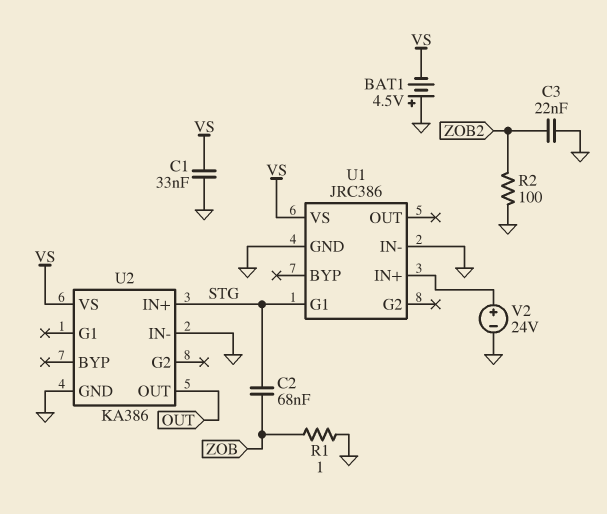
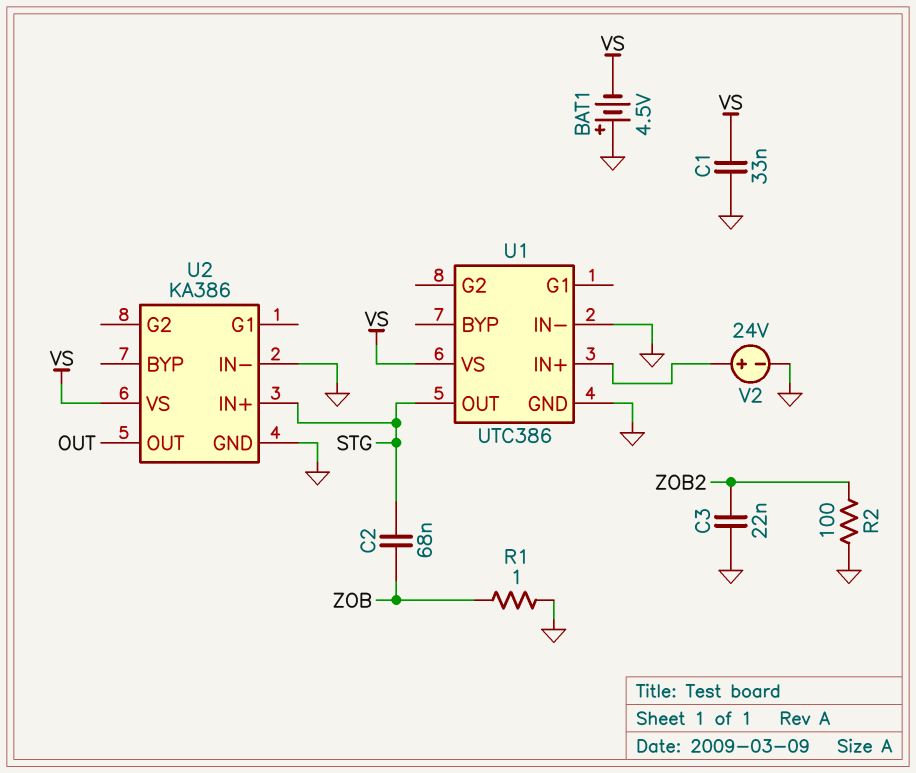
U1: JRC386 -> UTC386
U1 pin G1: STG -> none
U1 pin OUT: none -> STG

